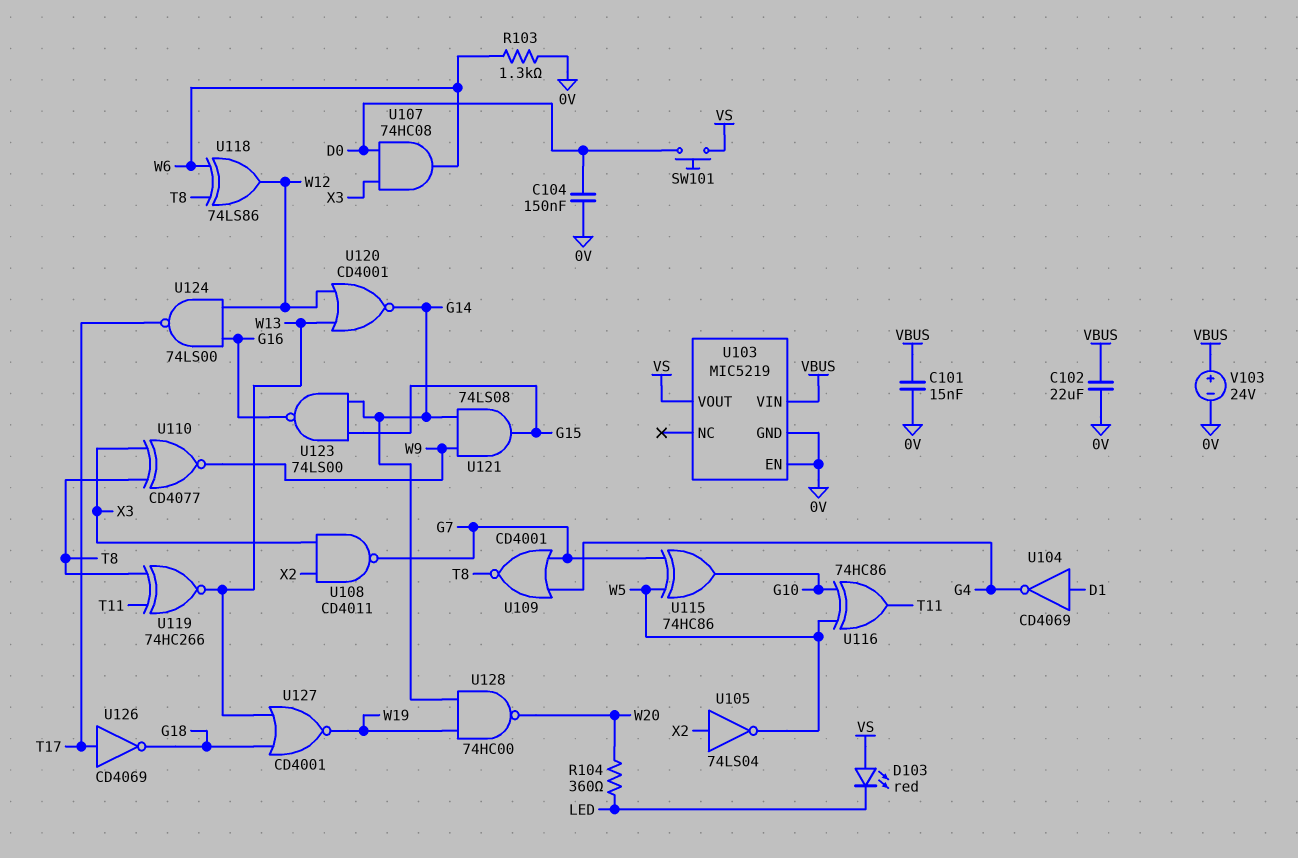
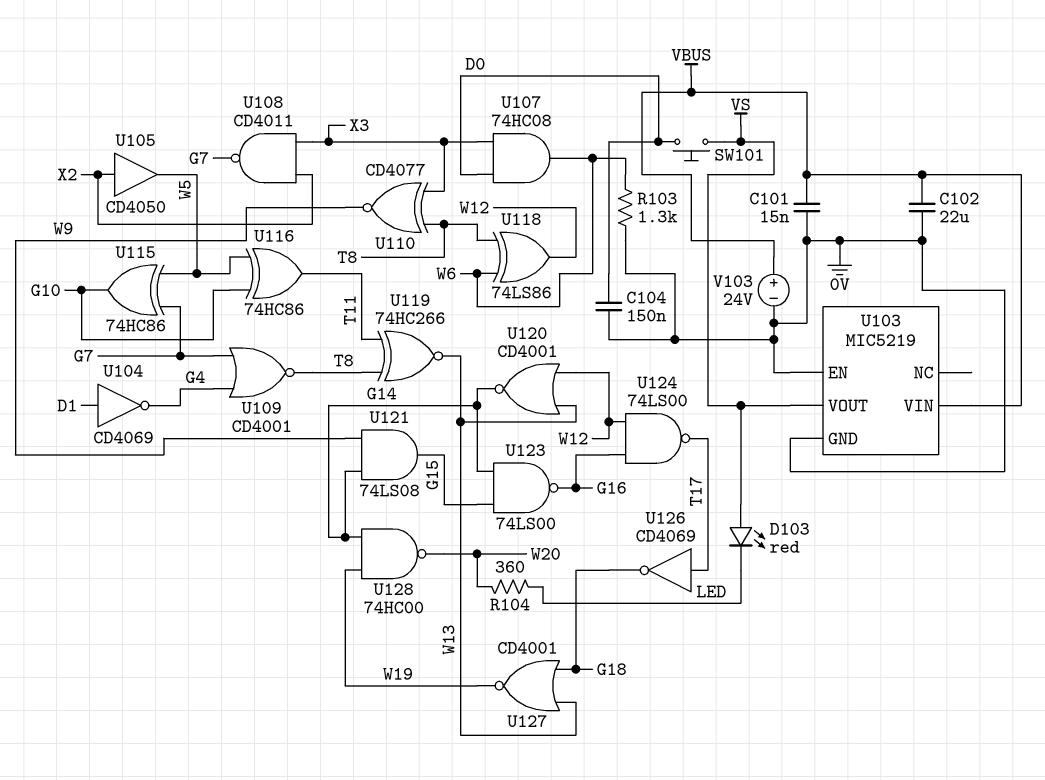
U105: NOT 74LS04 (in X2, out W5) -> buffer CD4050 (in X2, out W5)

